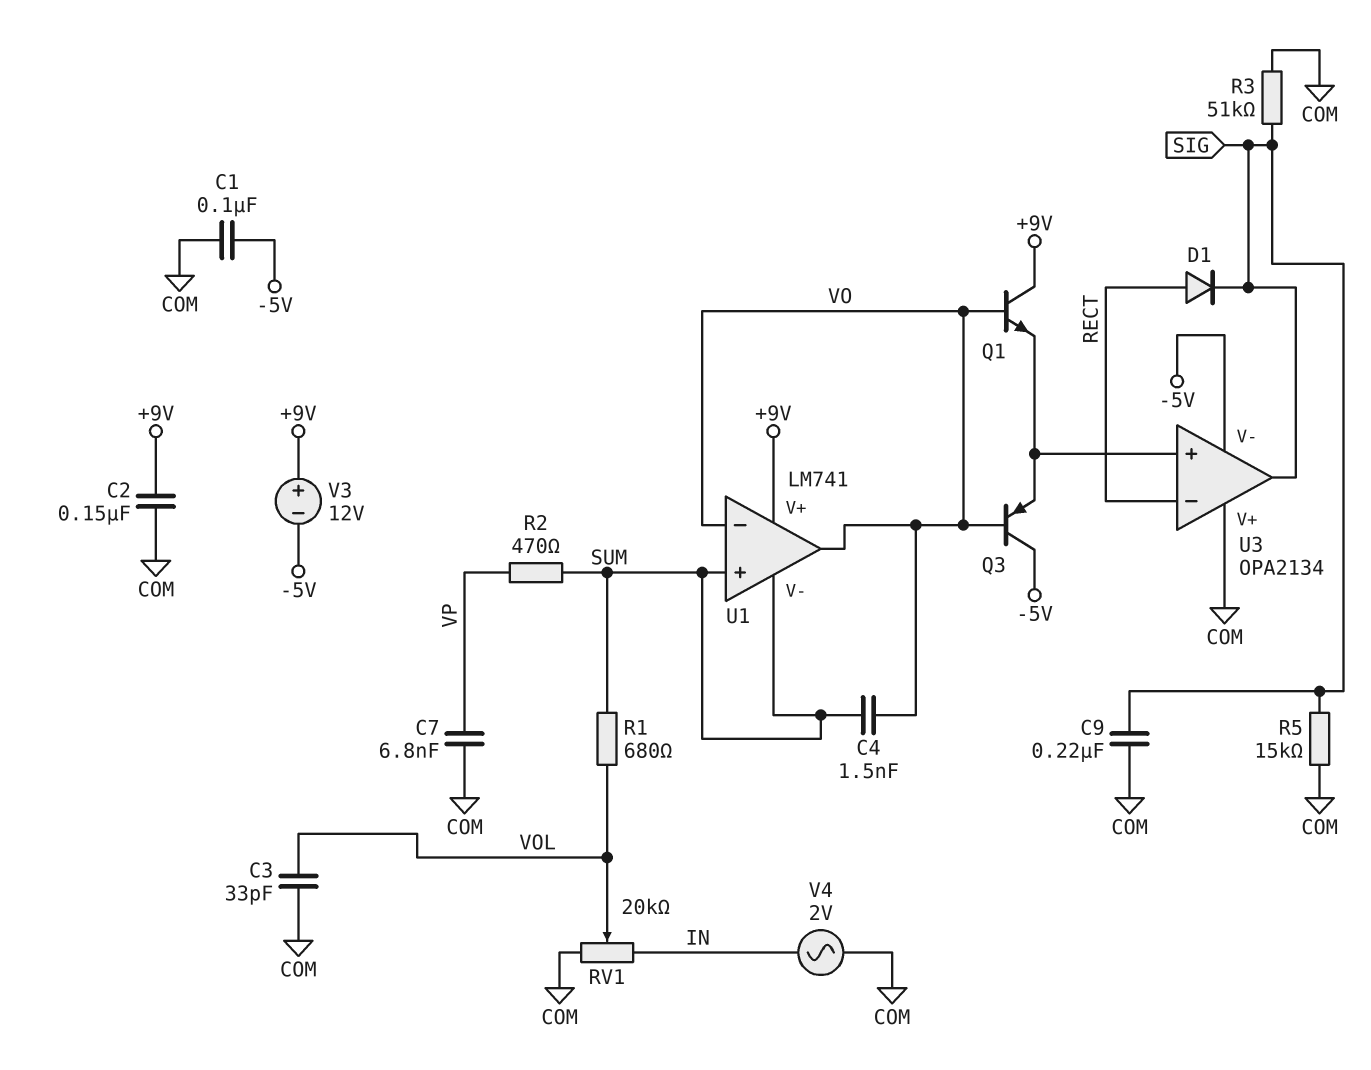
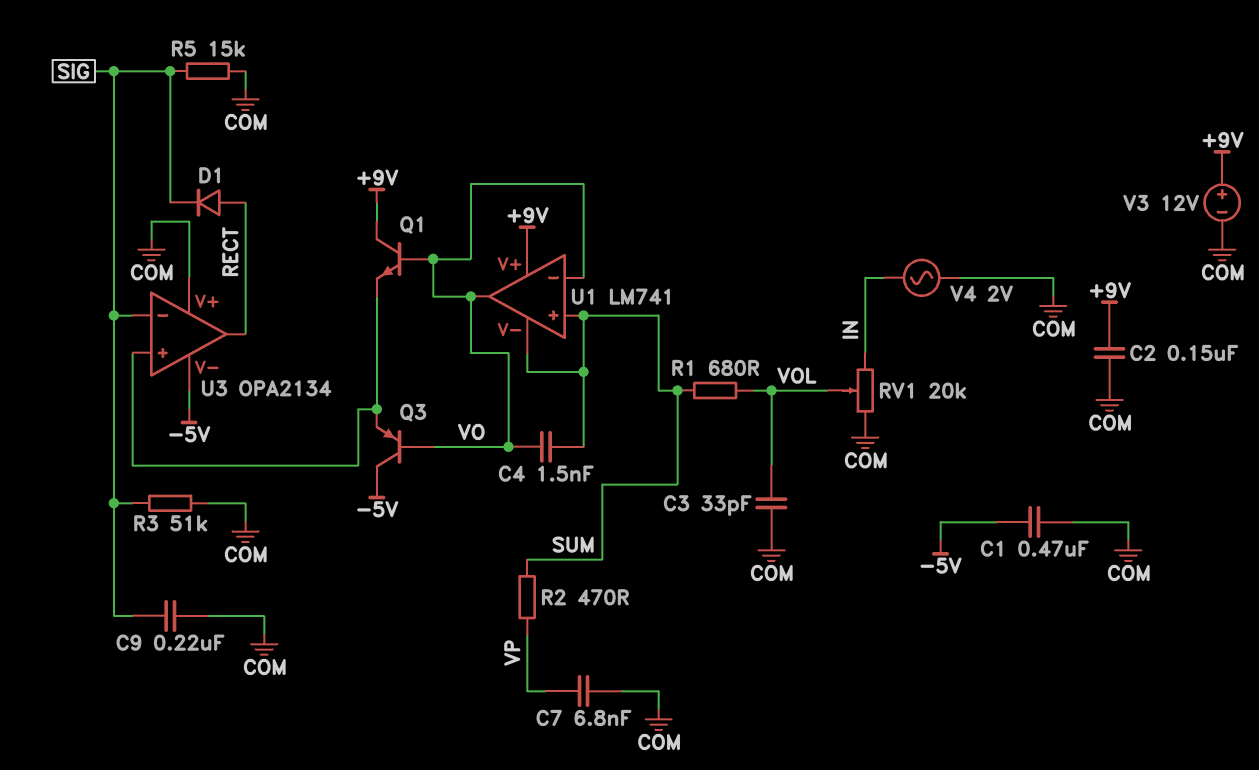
C1: 100nF (-5V, COM) -> 470nF (-5V, COM)
U3 pin in-: RECT -> SIG
U3 pin out: SIG -> RECT
V3: 12V (plus +9V, minus -5V) -> 12V (plus +9V, minus COM)

